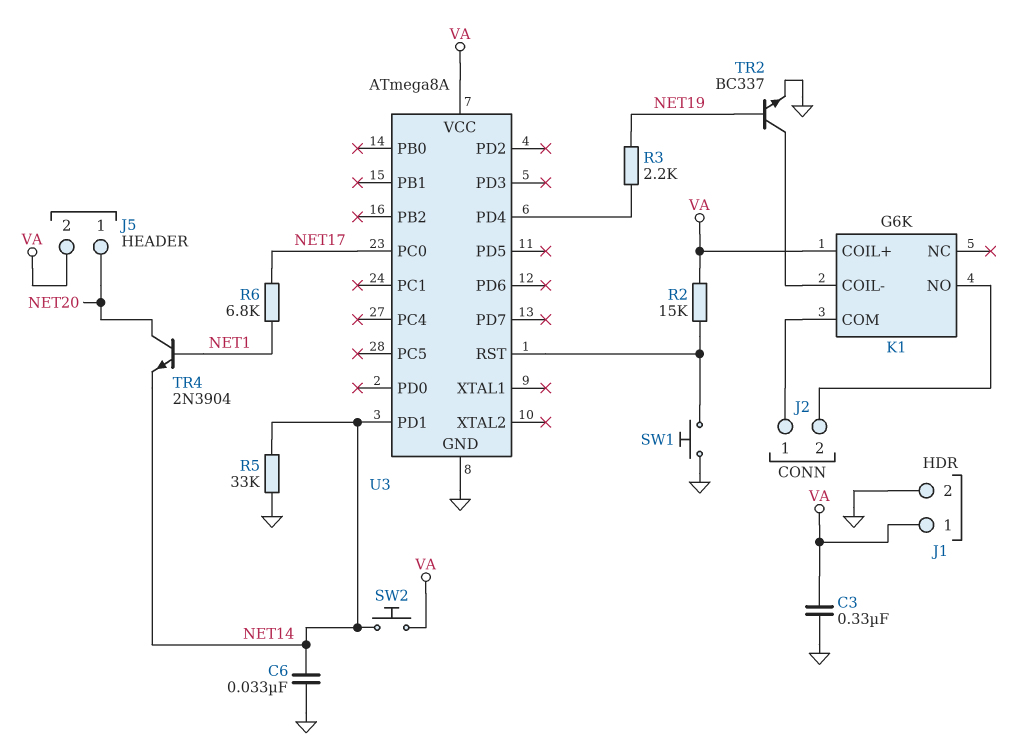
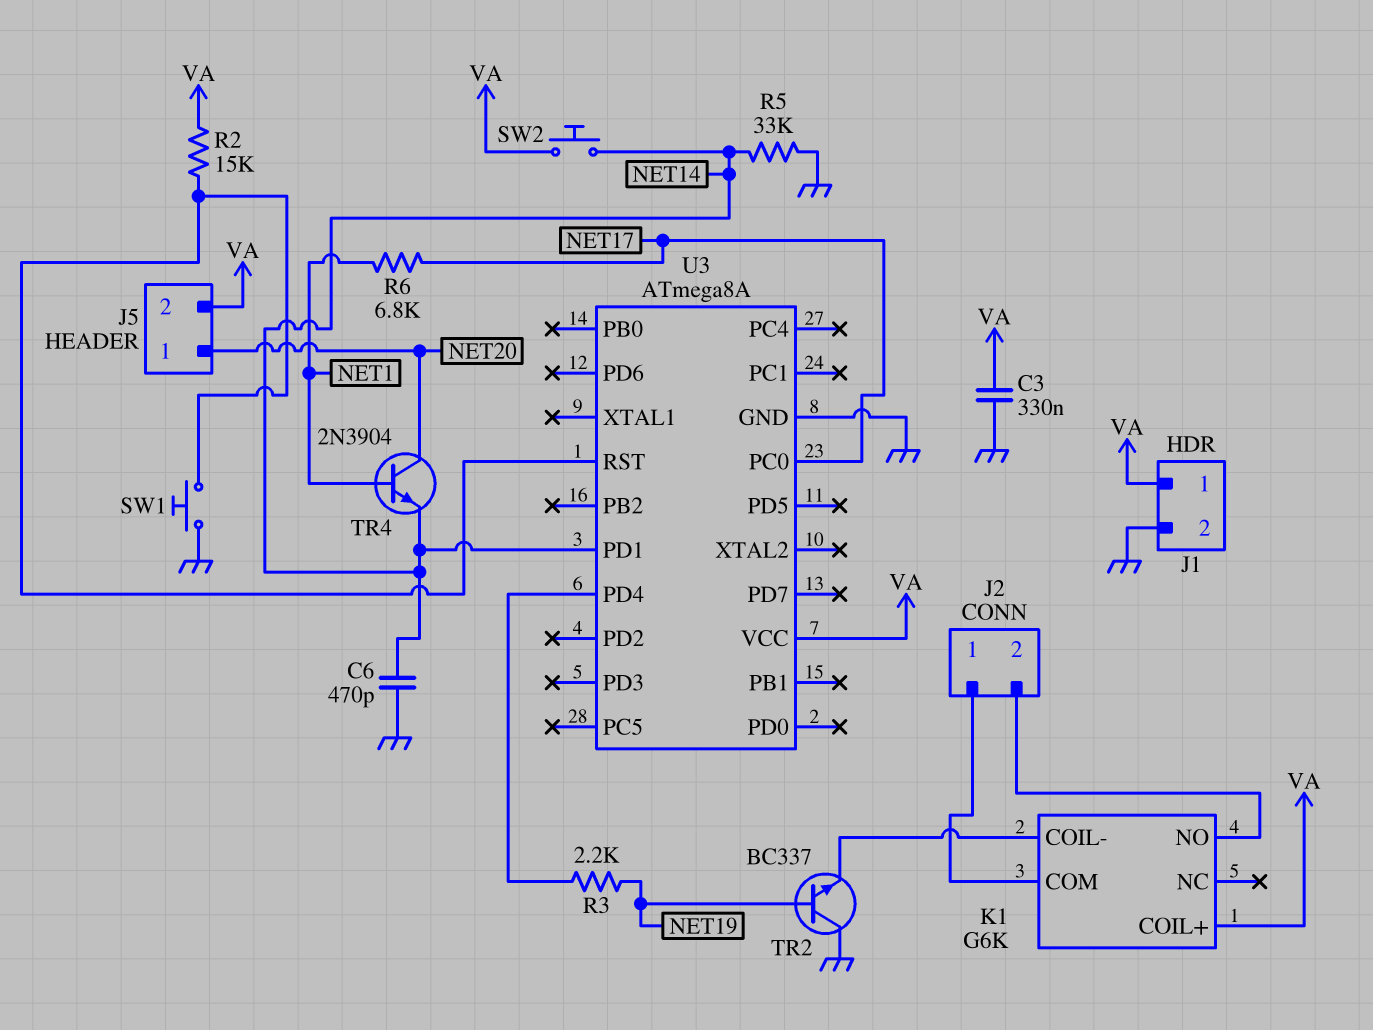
C6: 33nF (GND, NET14) -> 470pF (GND, NET14)
TR2: NPN BC337 (B NET19, C K1/COIL-, E GND) -> NPN BC337 (B NET19, C GND, E K1/COIL-)

